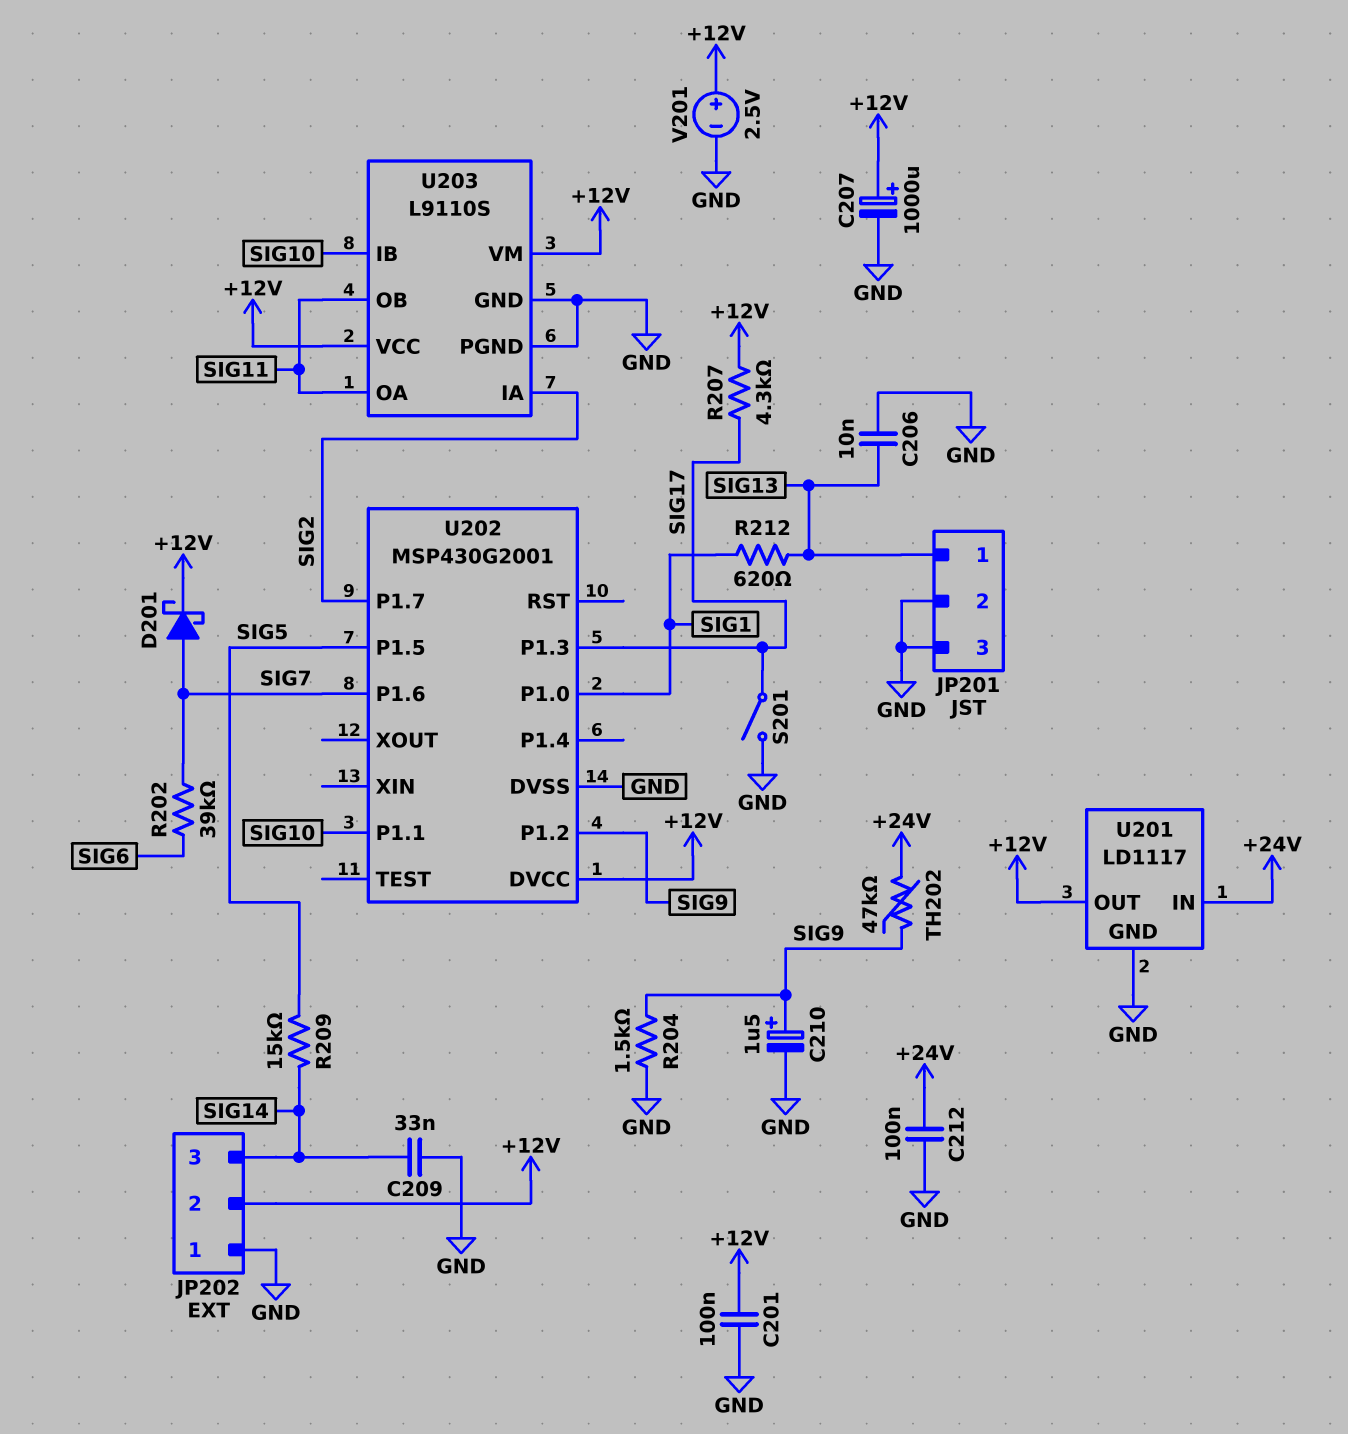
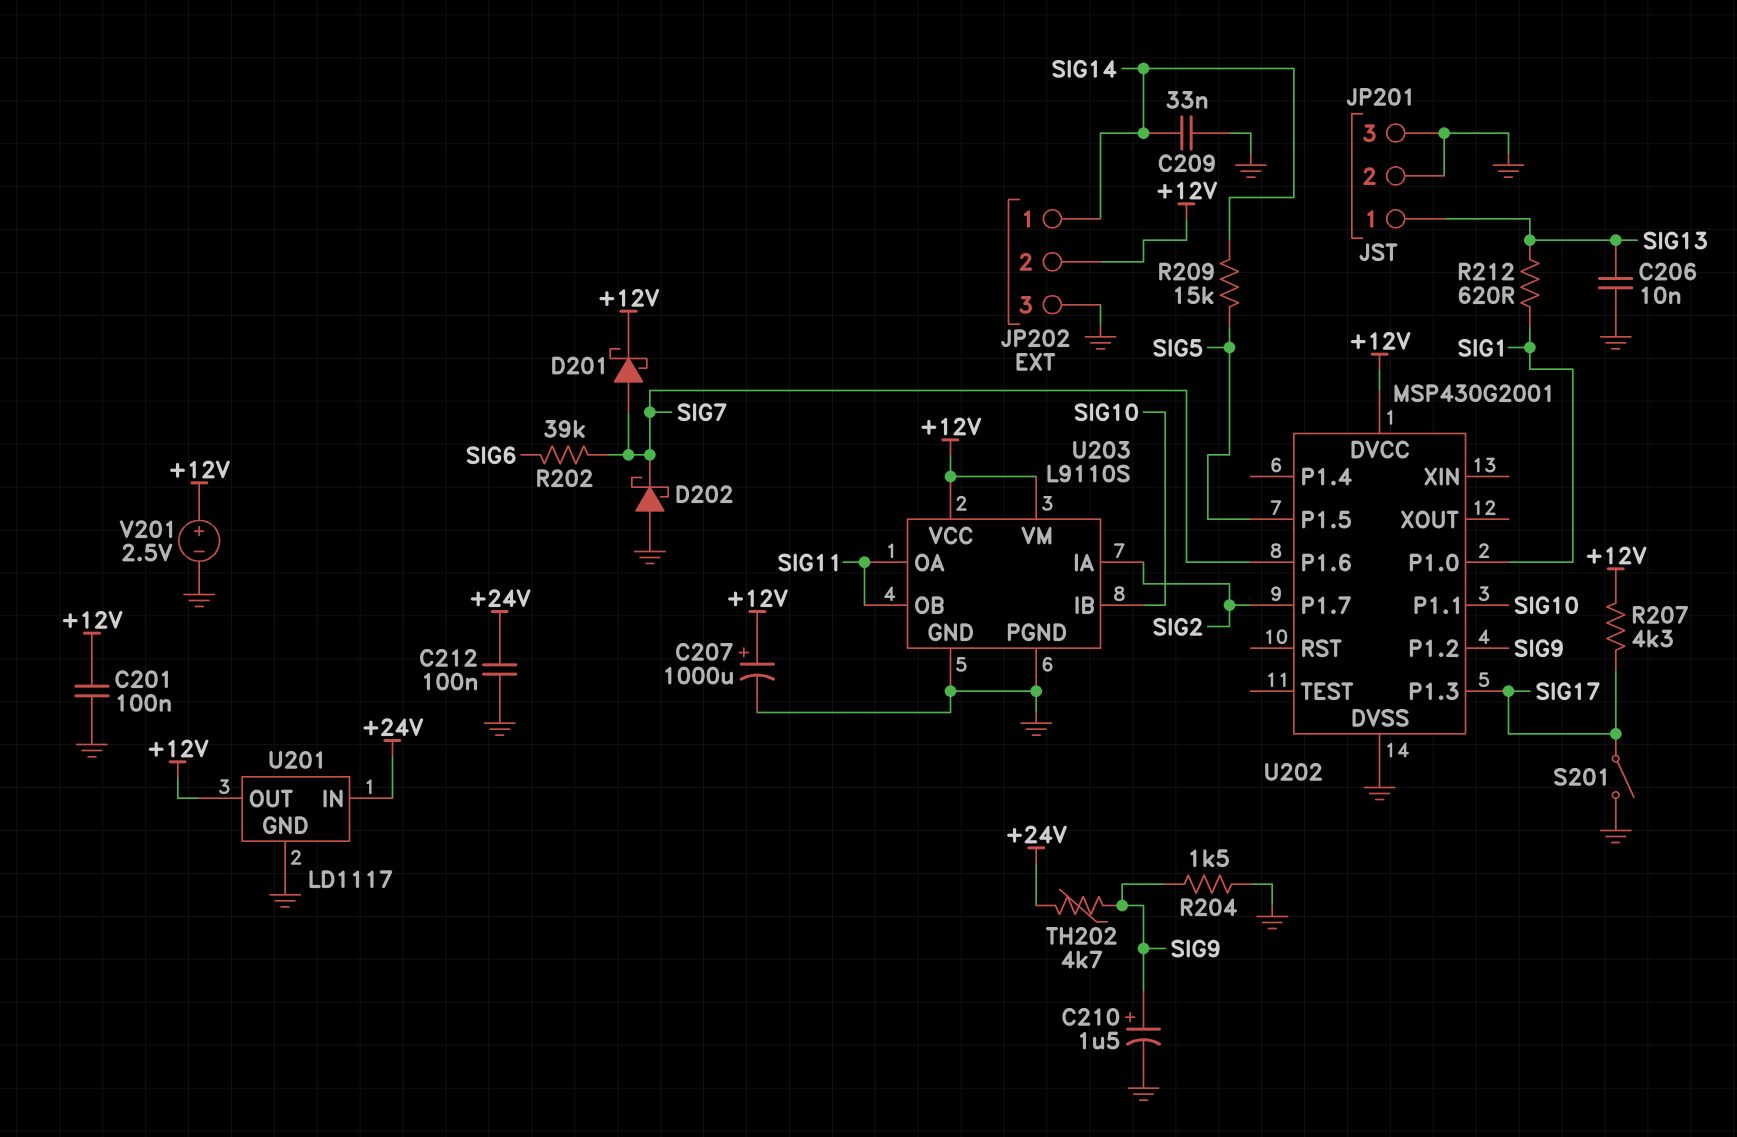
D202: none -> schottky (A GND, K SIG7)
JP202 pin 1: GND -> SIG14
JP202 pin 3: SIG14 -> GND
TH202: 47k (+24V, SIG9) -> 4.7k (+24V, SIG9)

